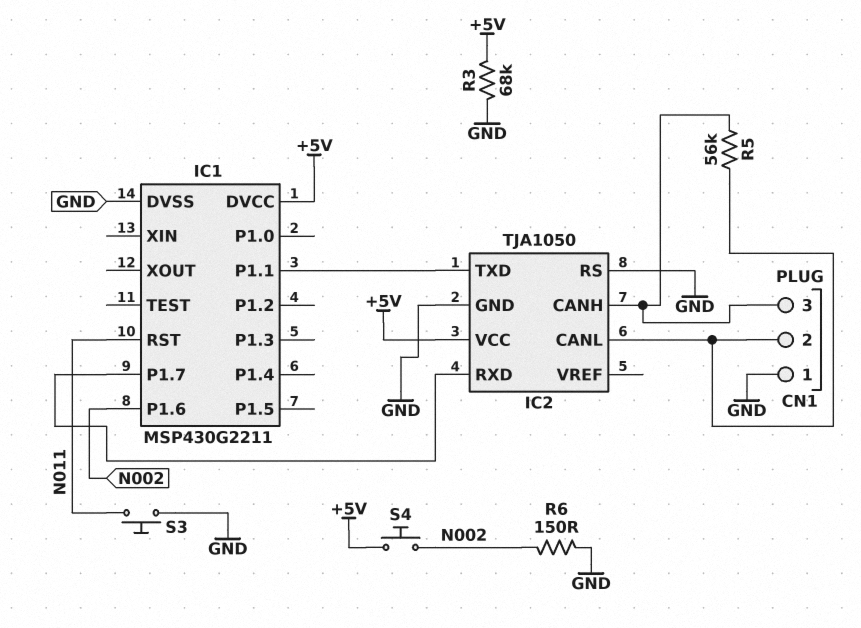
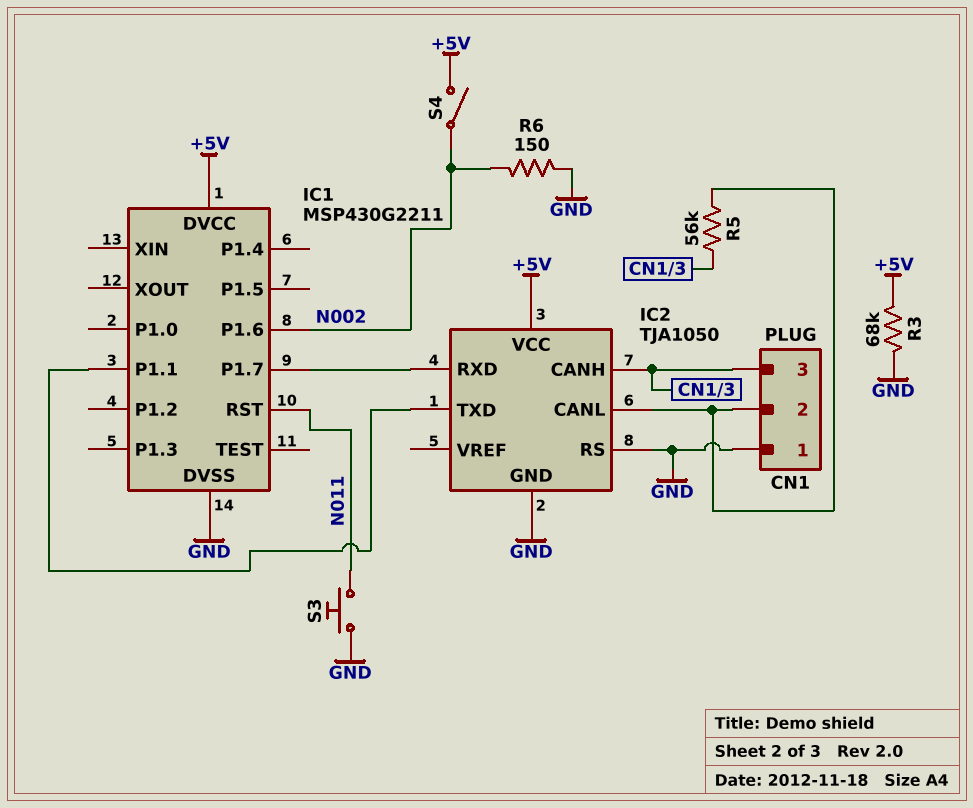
S4: button (+5V, N002) -> switch (+5V, N002)

